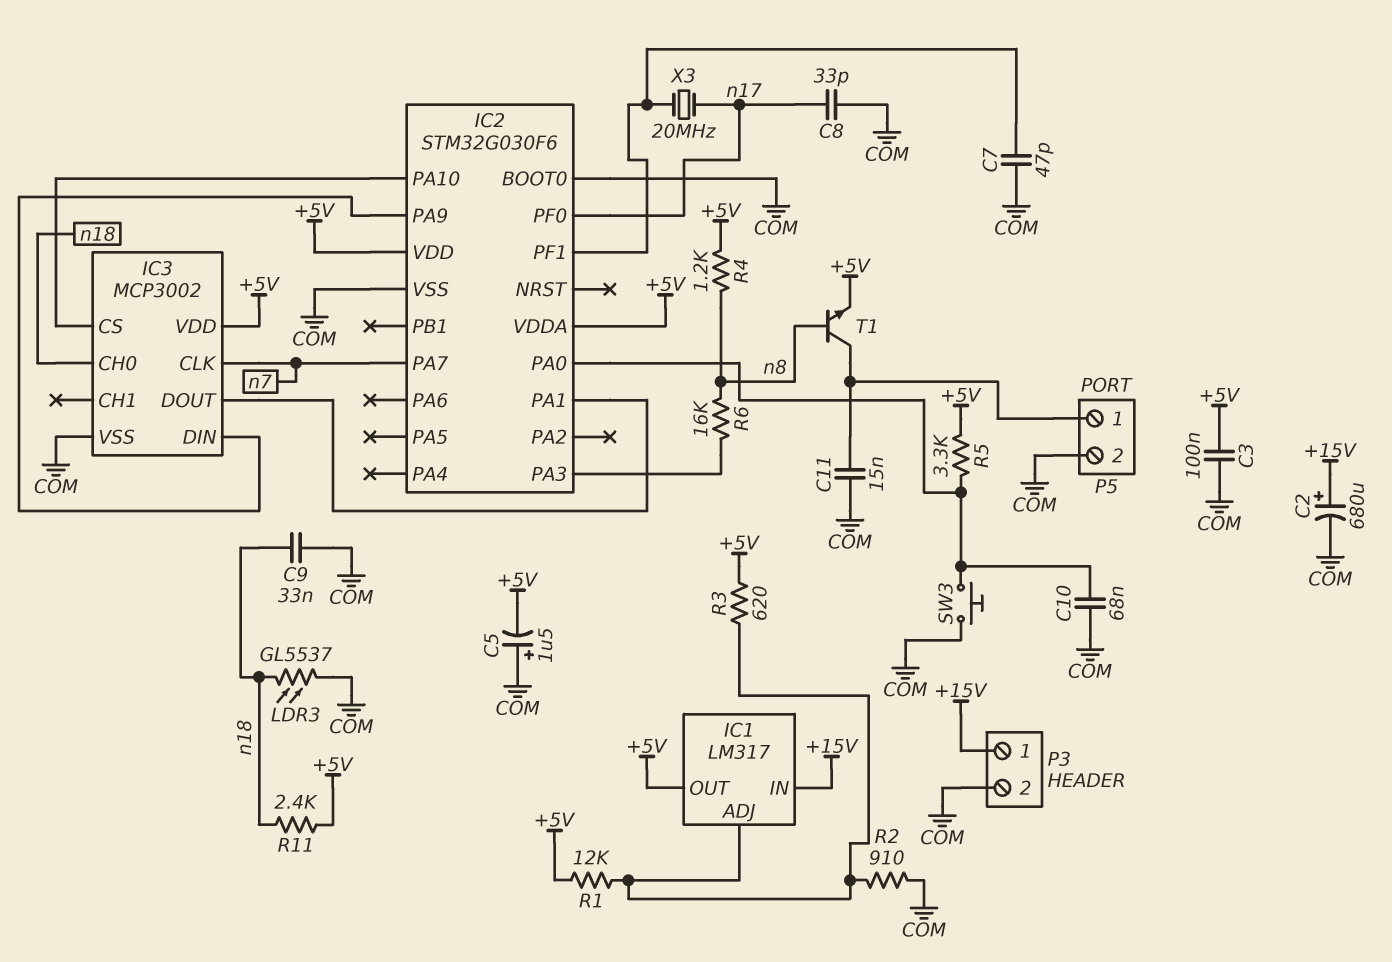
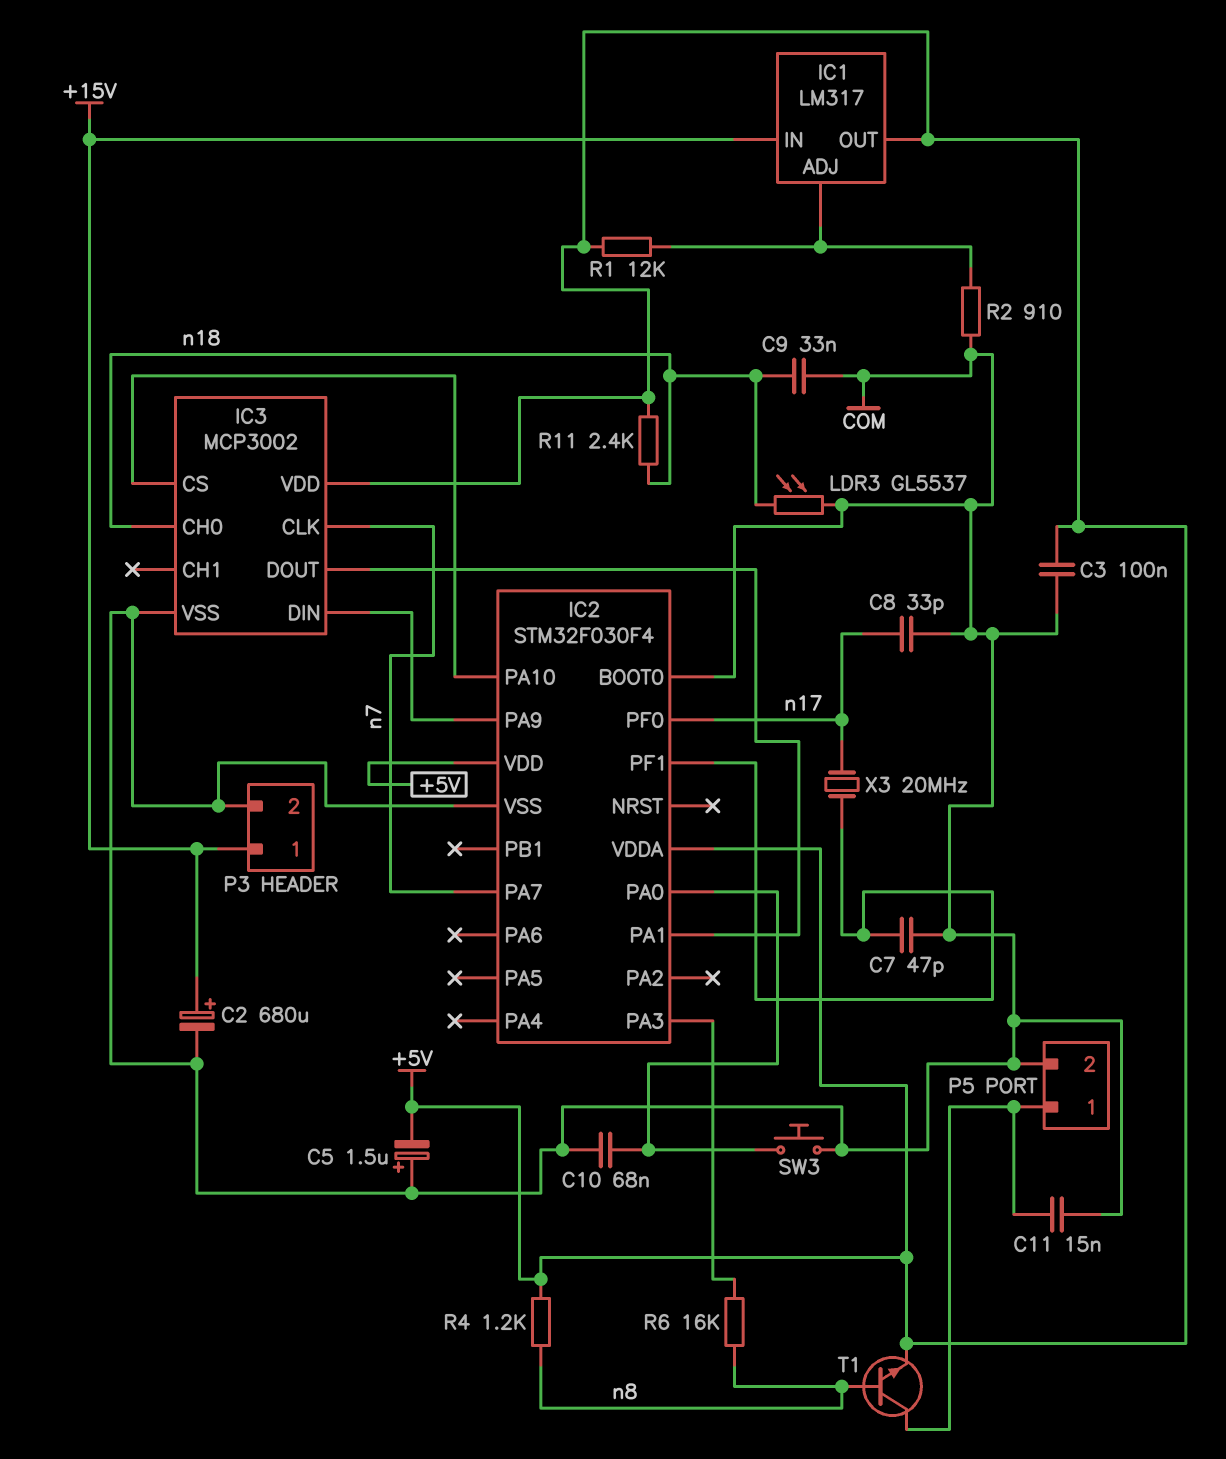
IC2: STM32G030F6 -> STM32F030F4
R3: 620 (+5V, IC1/ADJ) -> none
R5: 3.3k (+5V, IC2/PA0) -> none

